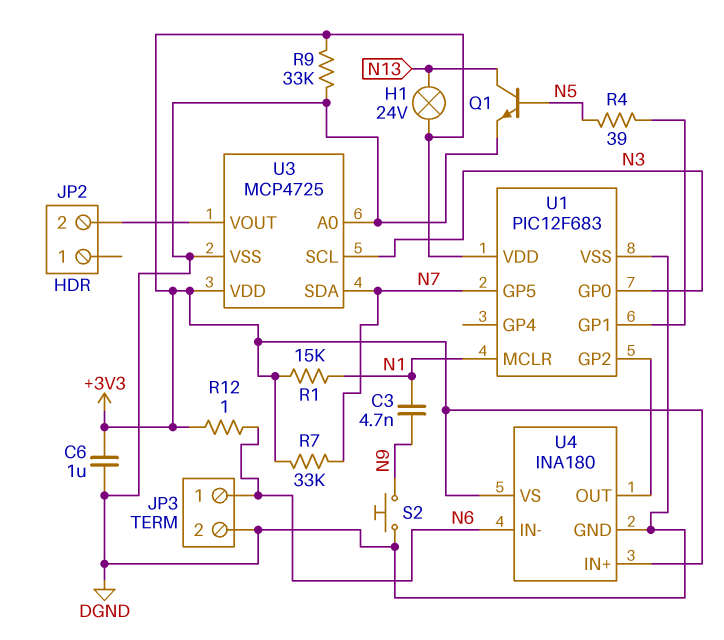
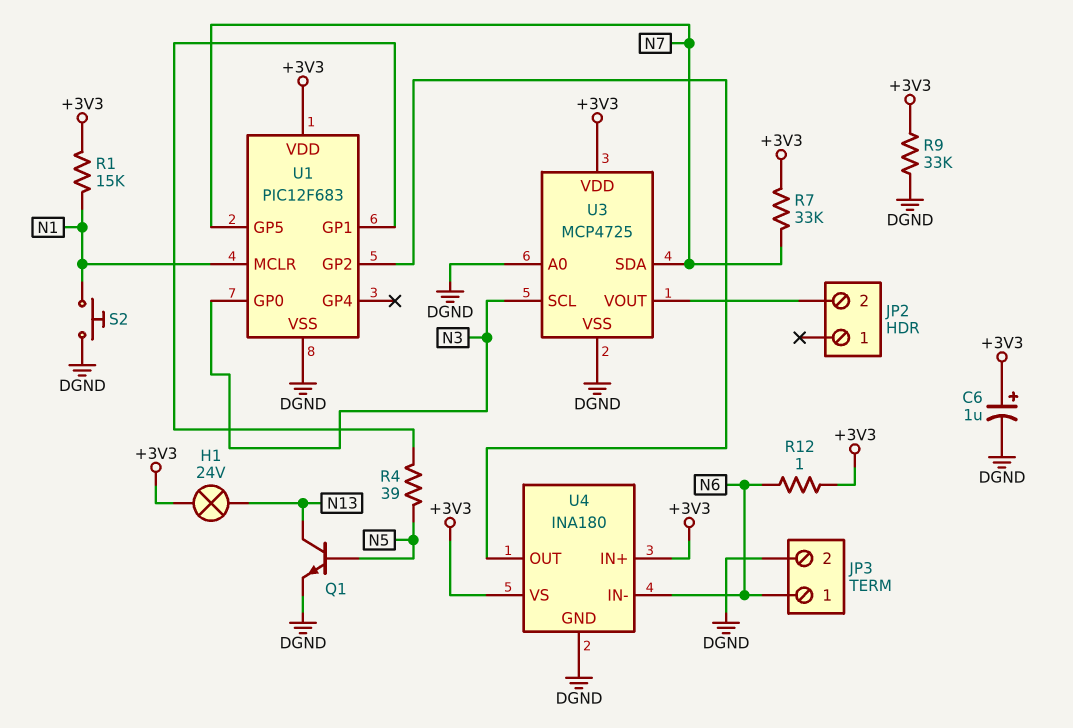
C3: 4.7nF (N1, N9) -> none
C6: 1uF (+3V3, DGND) -> 1uF (plus +3V3, minus DGND)
S2: button (DGND, N9) -> button (DGND, N1)

